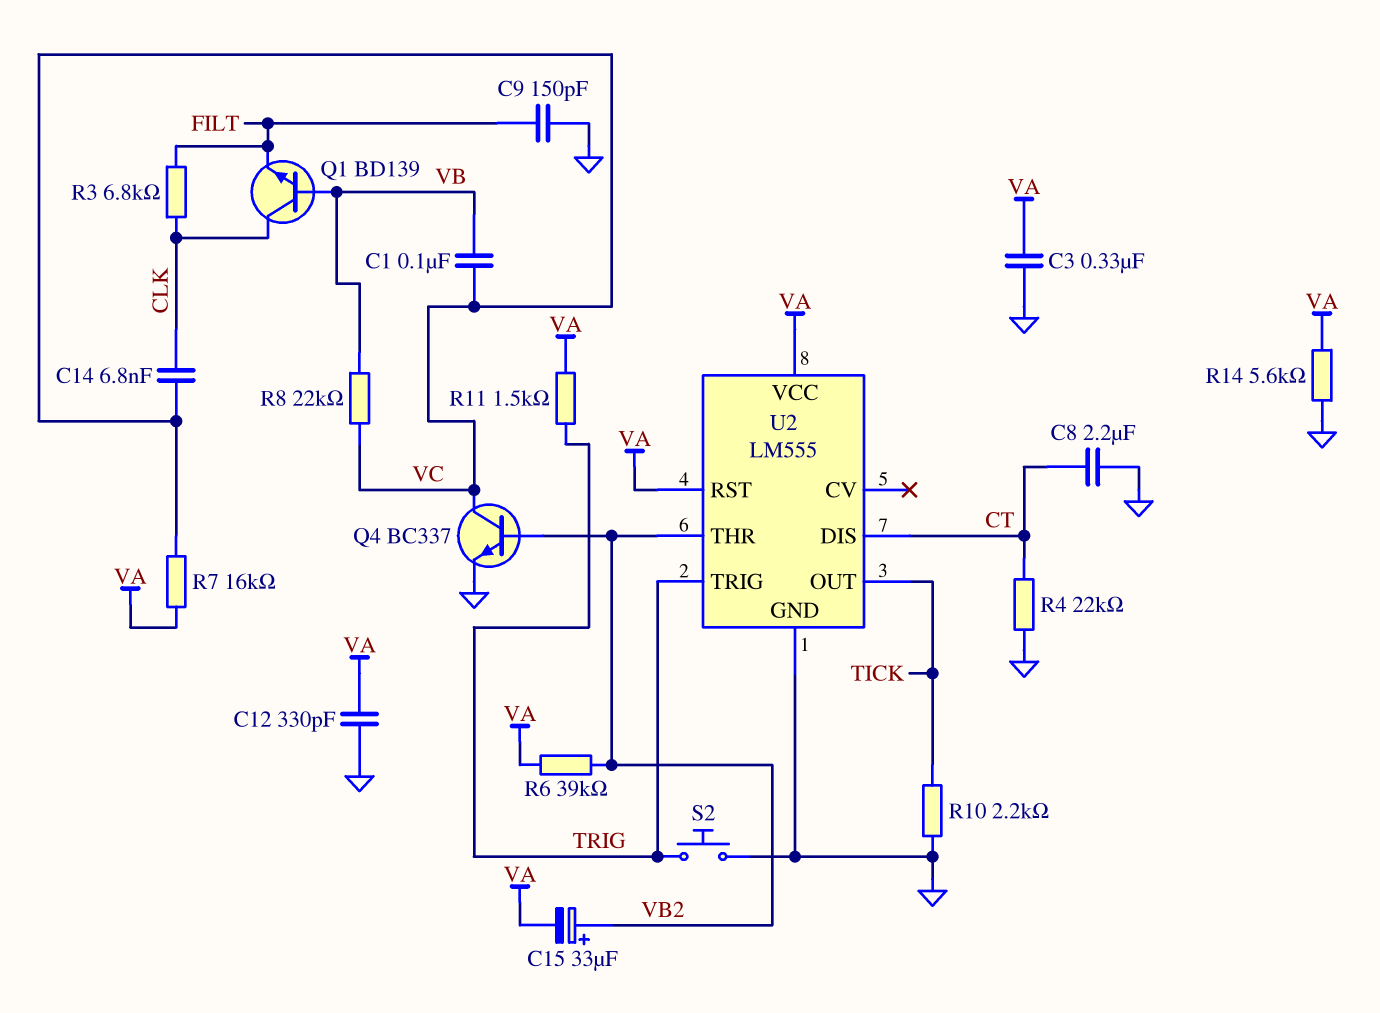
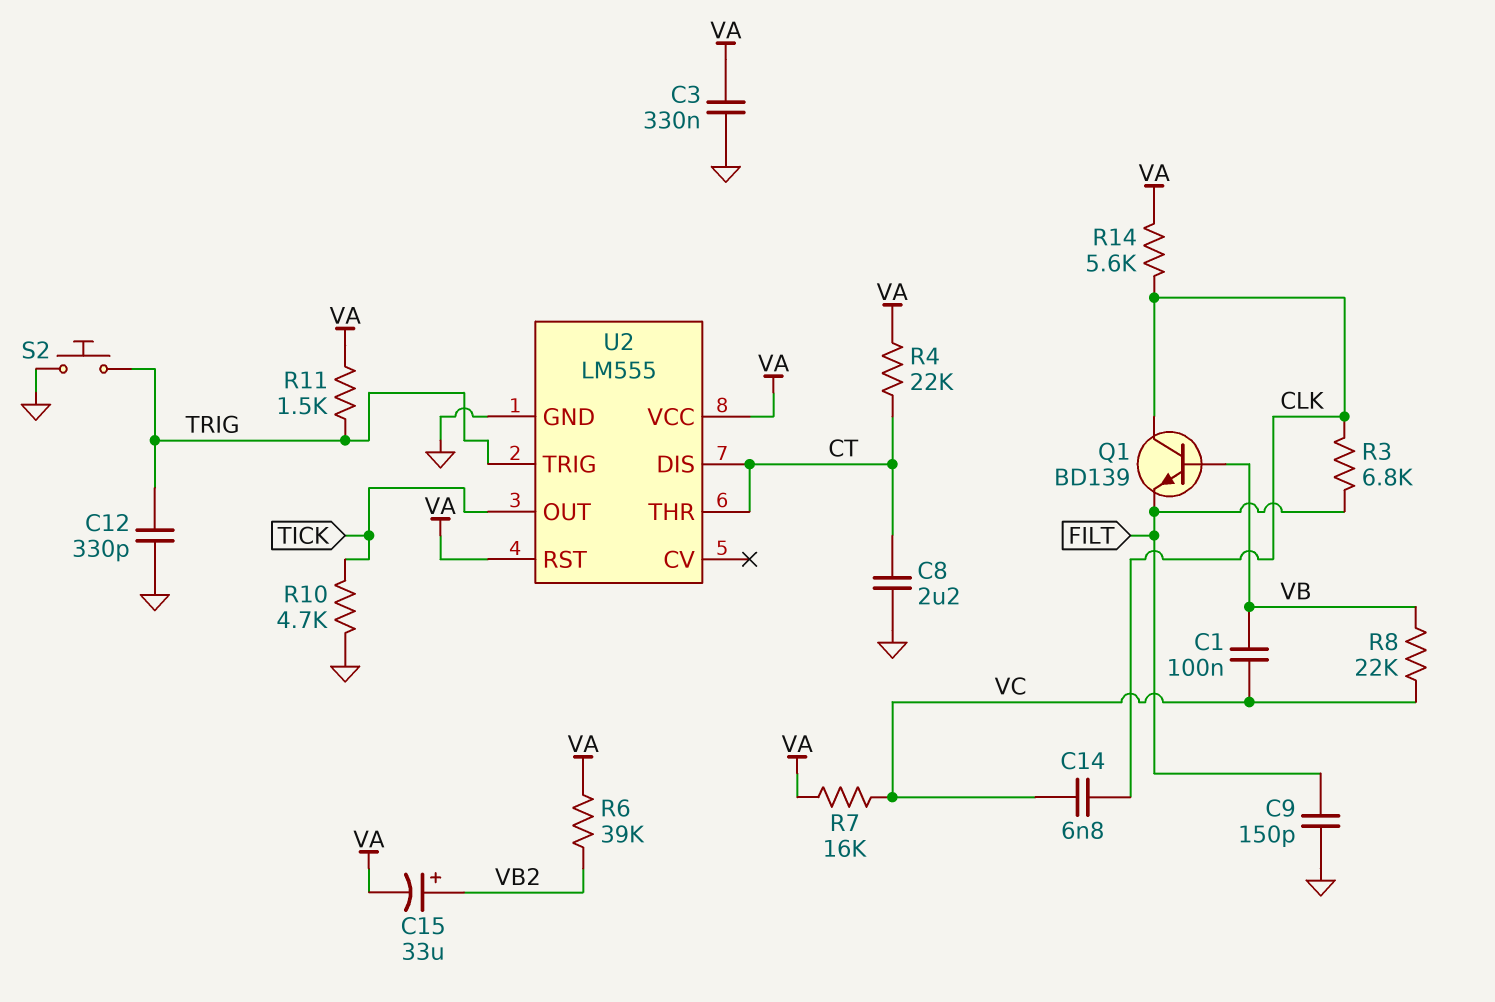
C12: 330pF (GND, VA) -> 330pF (GND, TRIG)
Q4: NPN BC337 (B VB2, C VC, E GND) -> none
R4: 22k (CT, GND) -> 22k (CT, VA)
R10: 2.2k (GND, TICK) -> 4.7k (GND, TICK)
R14: 5.6k (GND, VA) -> 5.6k (CLK, VA)
U2 pin THR: VB2 -> CT

